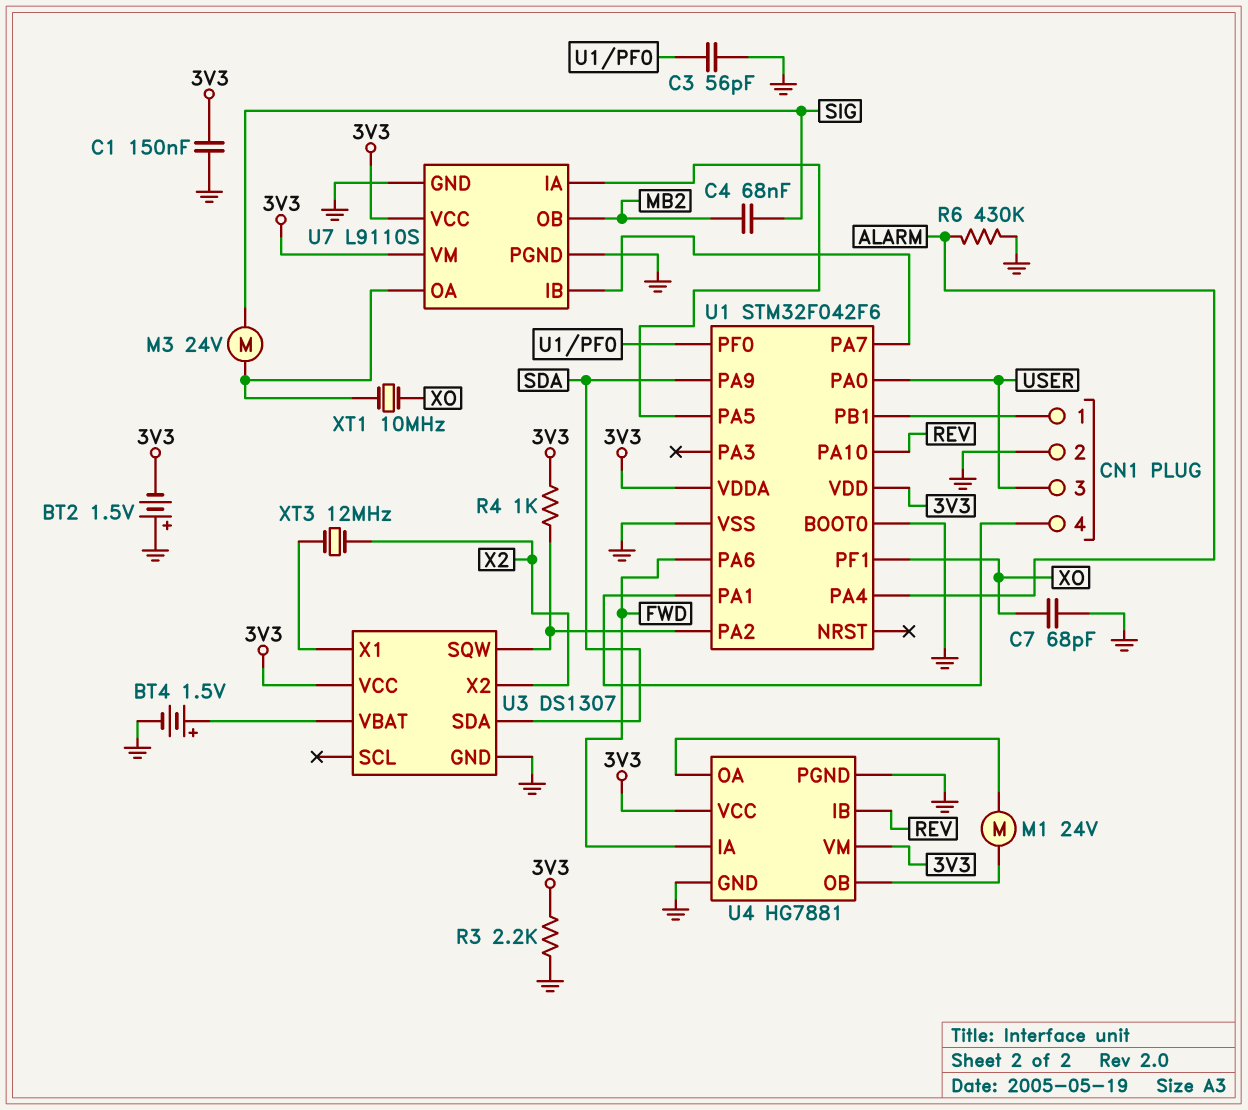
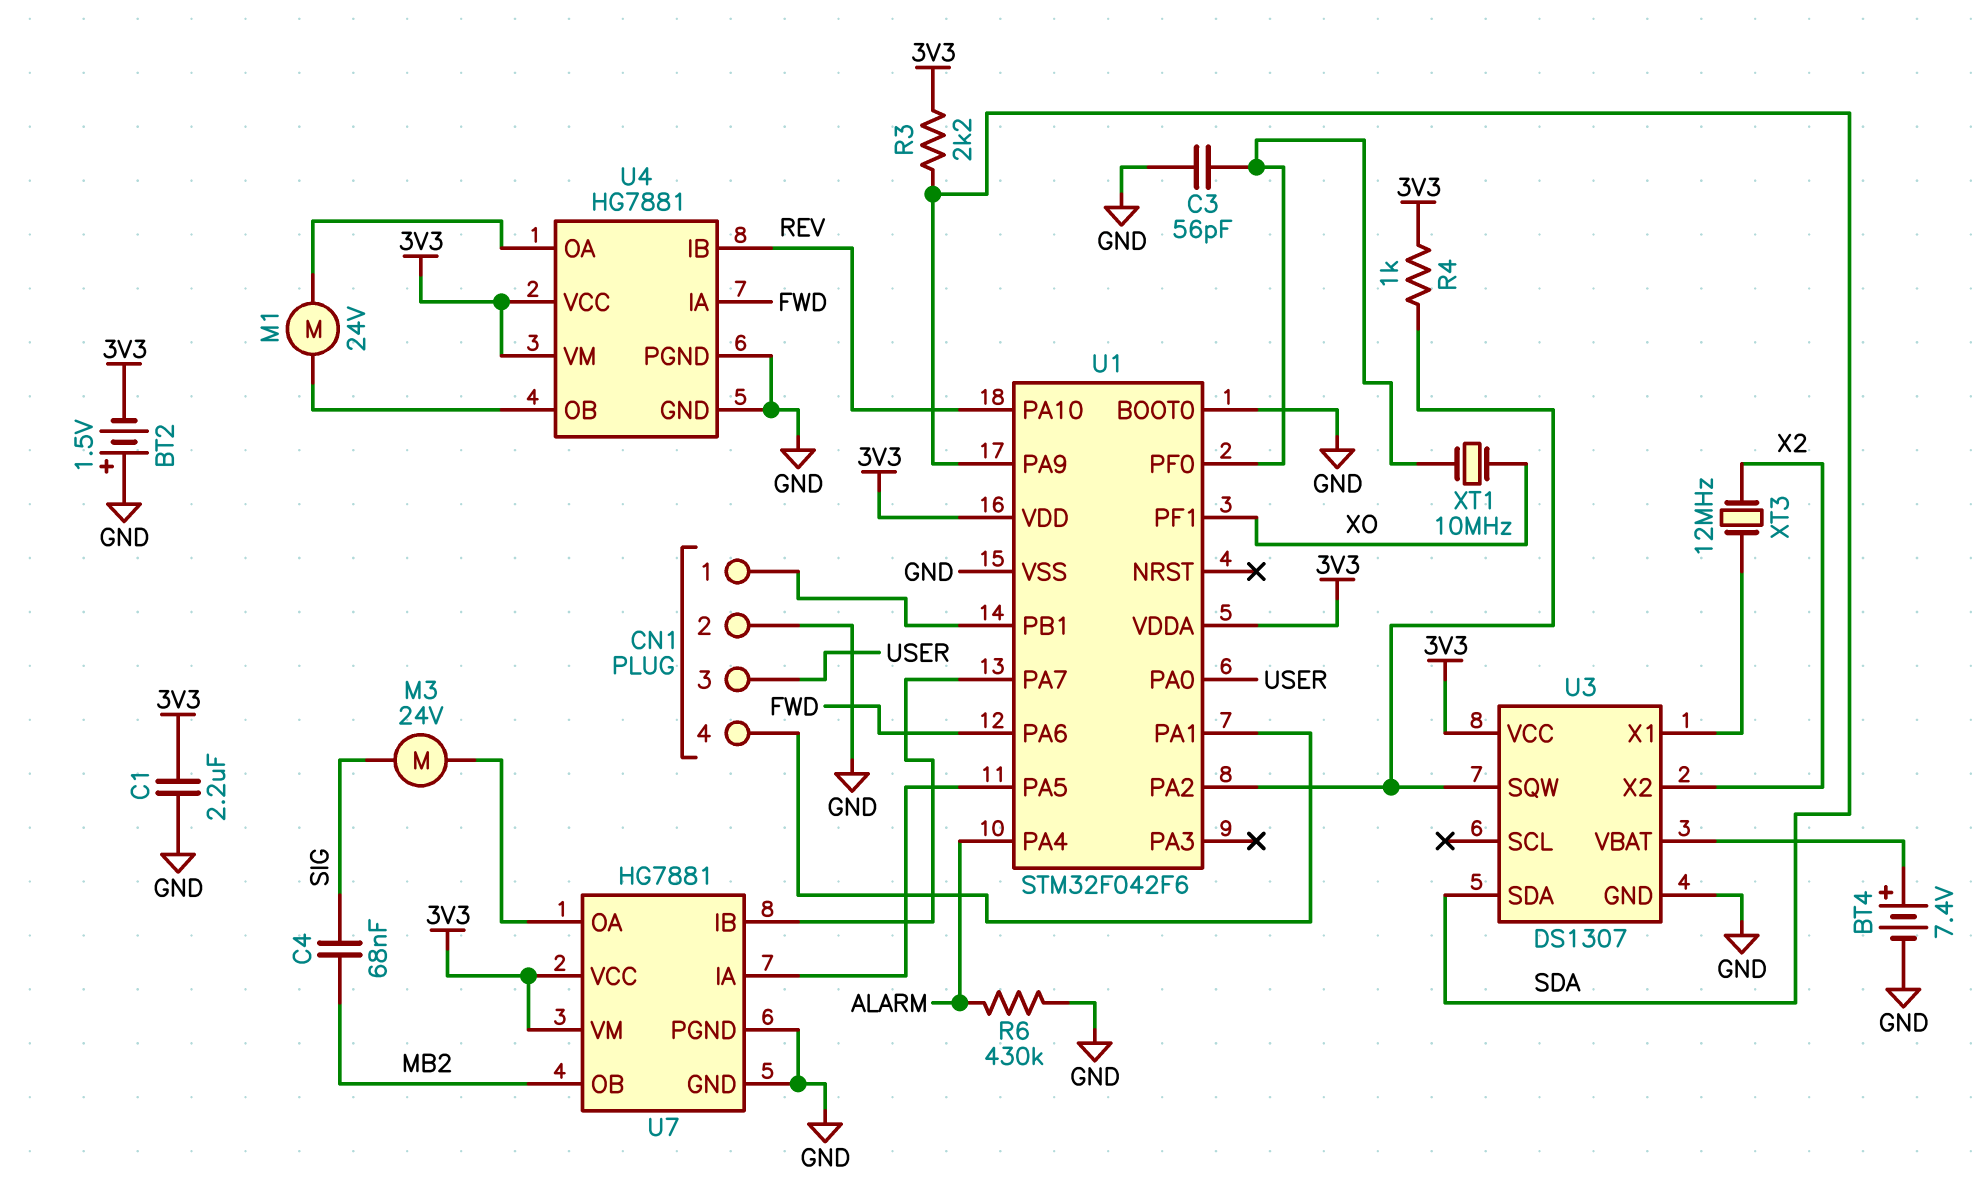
BT4: 1.5V (plus U3/VBAT, minus GND) -> 7.4V (plus U3/VBAT, minus GND)
C1: 150nF (3V3, GND) -> 2.2uF (3V3, GND)
C7: 68pF (GND, XO) -> none
R3: 2.2k (3V3, GND) -> 2.2k (3V3, SDA)
U7: L9110S -> HG7881
XT1: 10MHz (U7/OA, XO) -> 10MHz (U1/PF0, XO)

